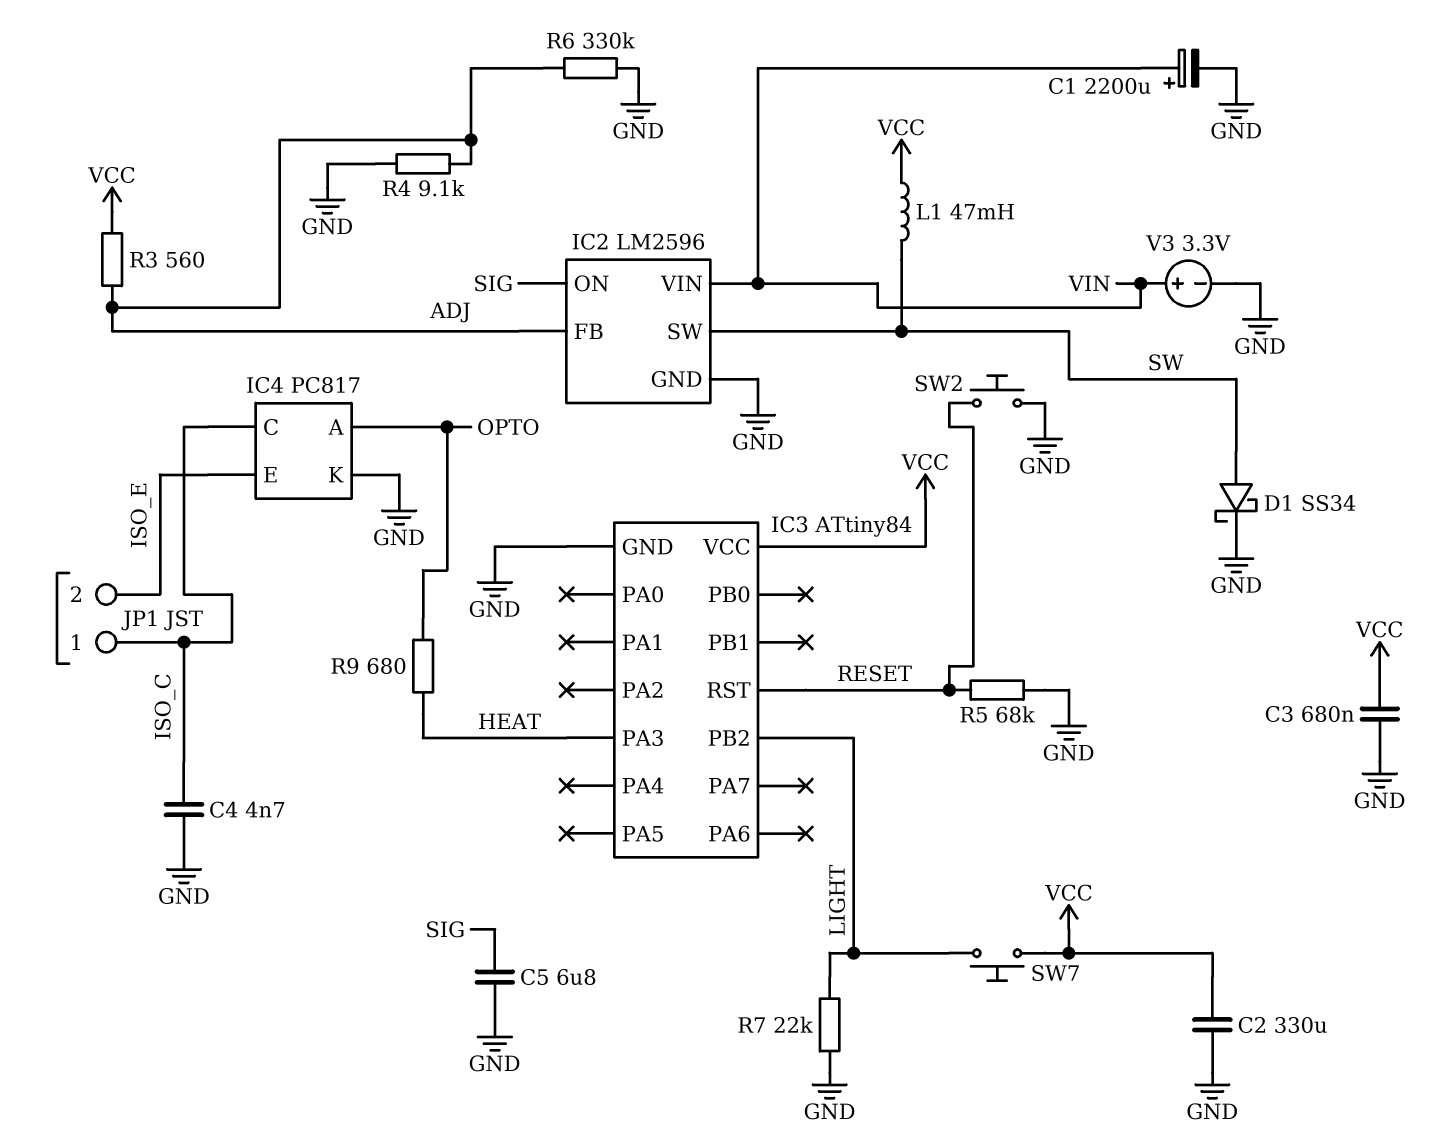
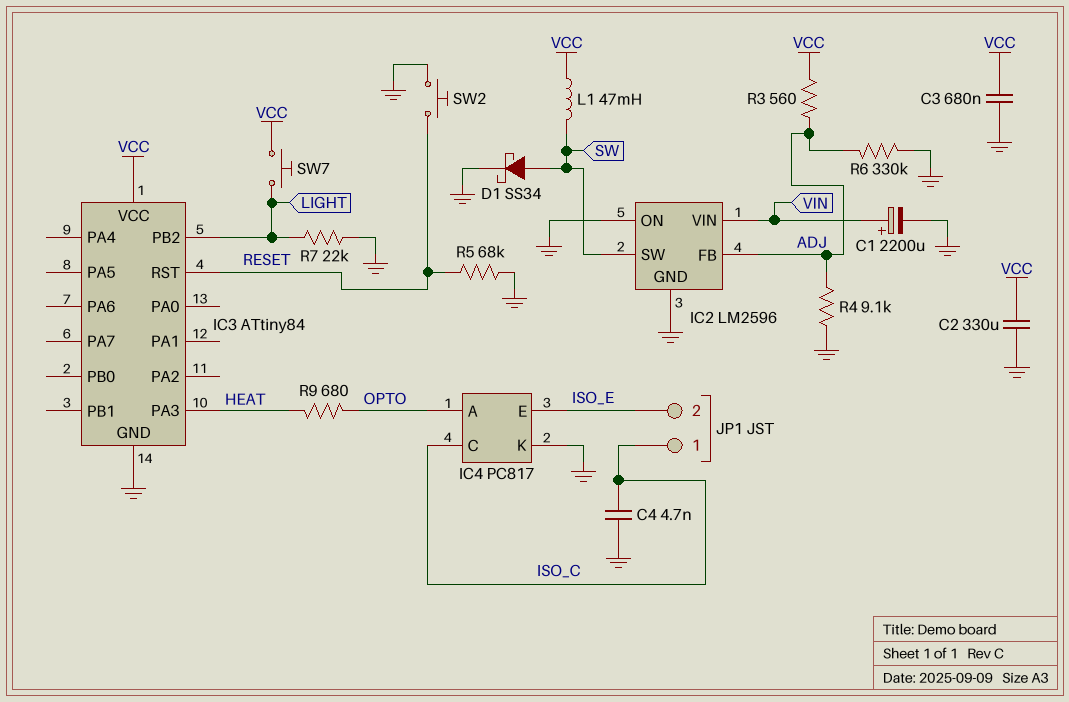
C5: 6.8uF (GND, SIG) -> none
IC2 pin ON: SIG -> GND
V3: 3.3V (plus VIN, minus GND) -> none

